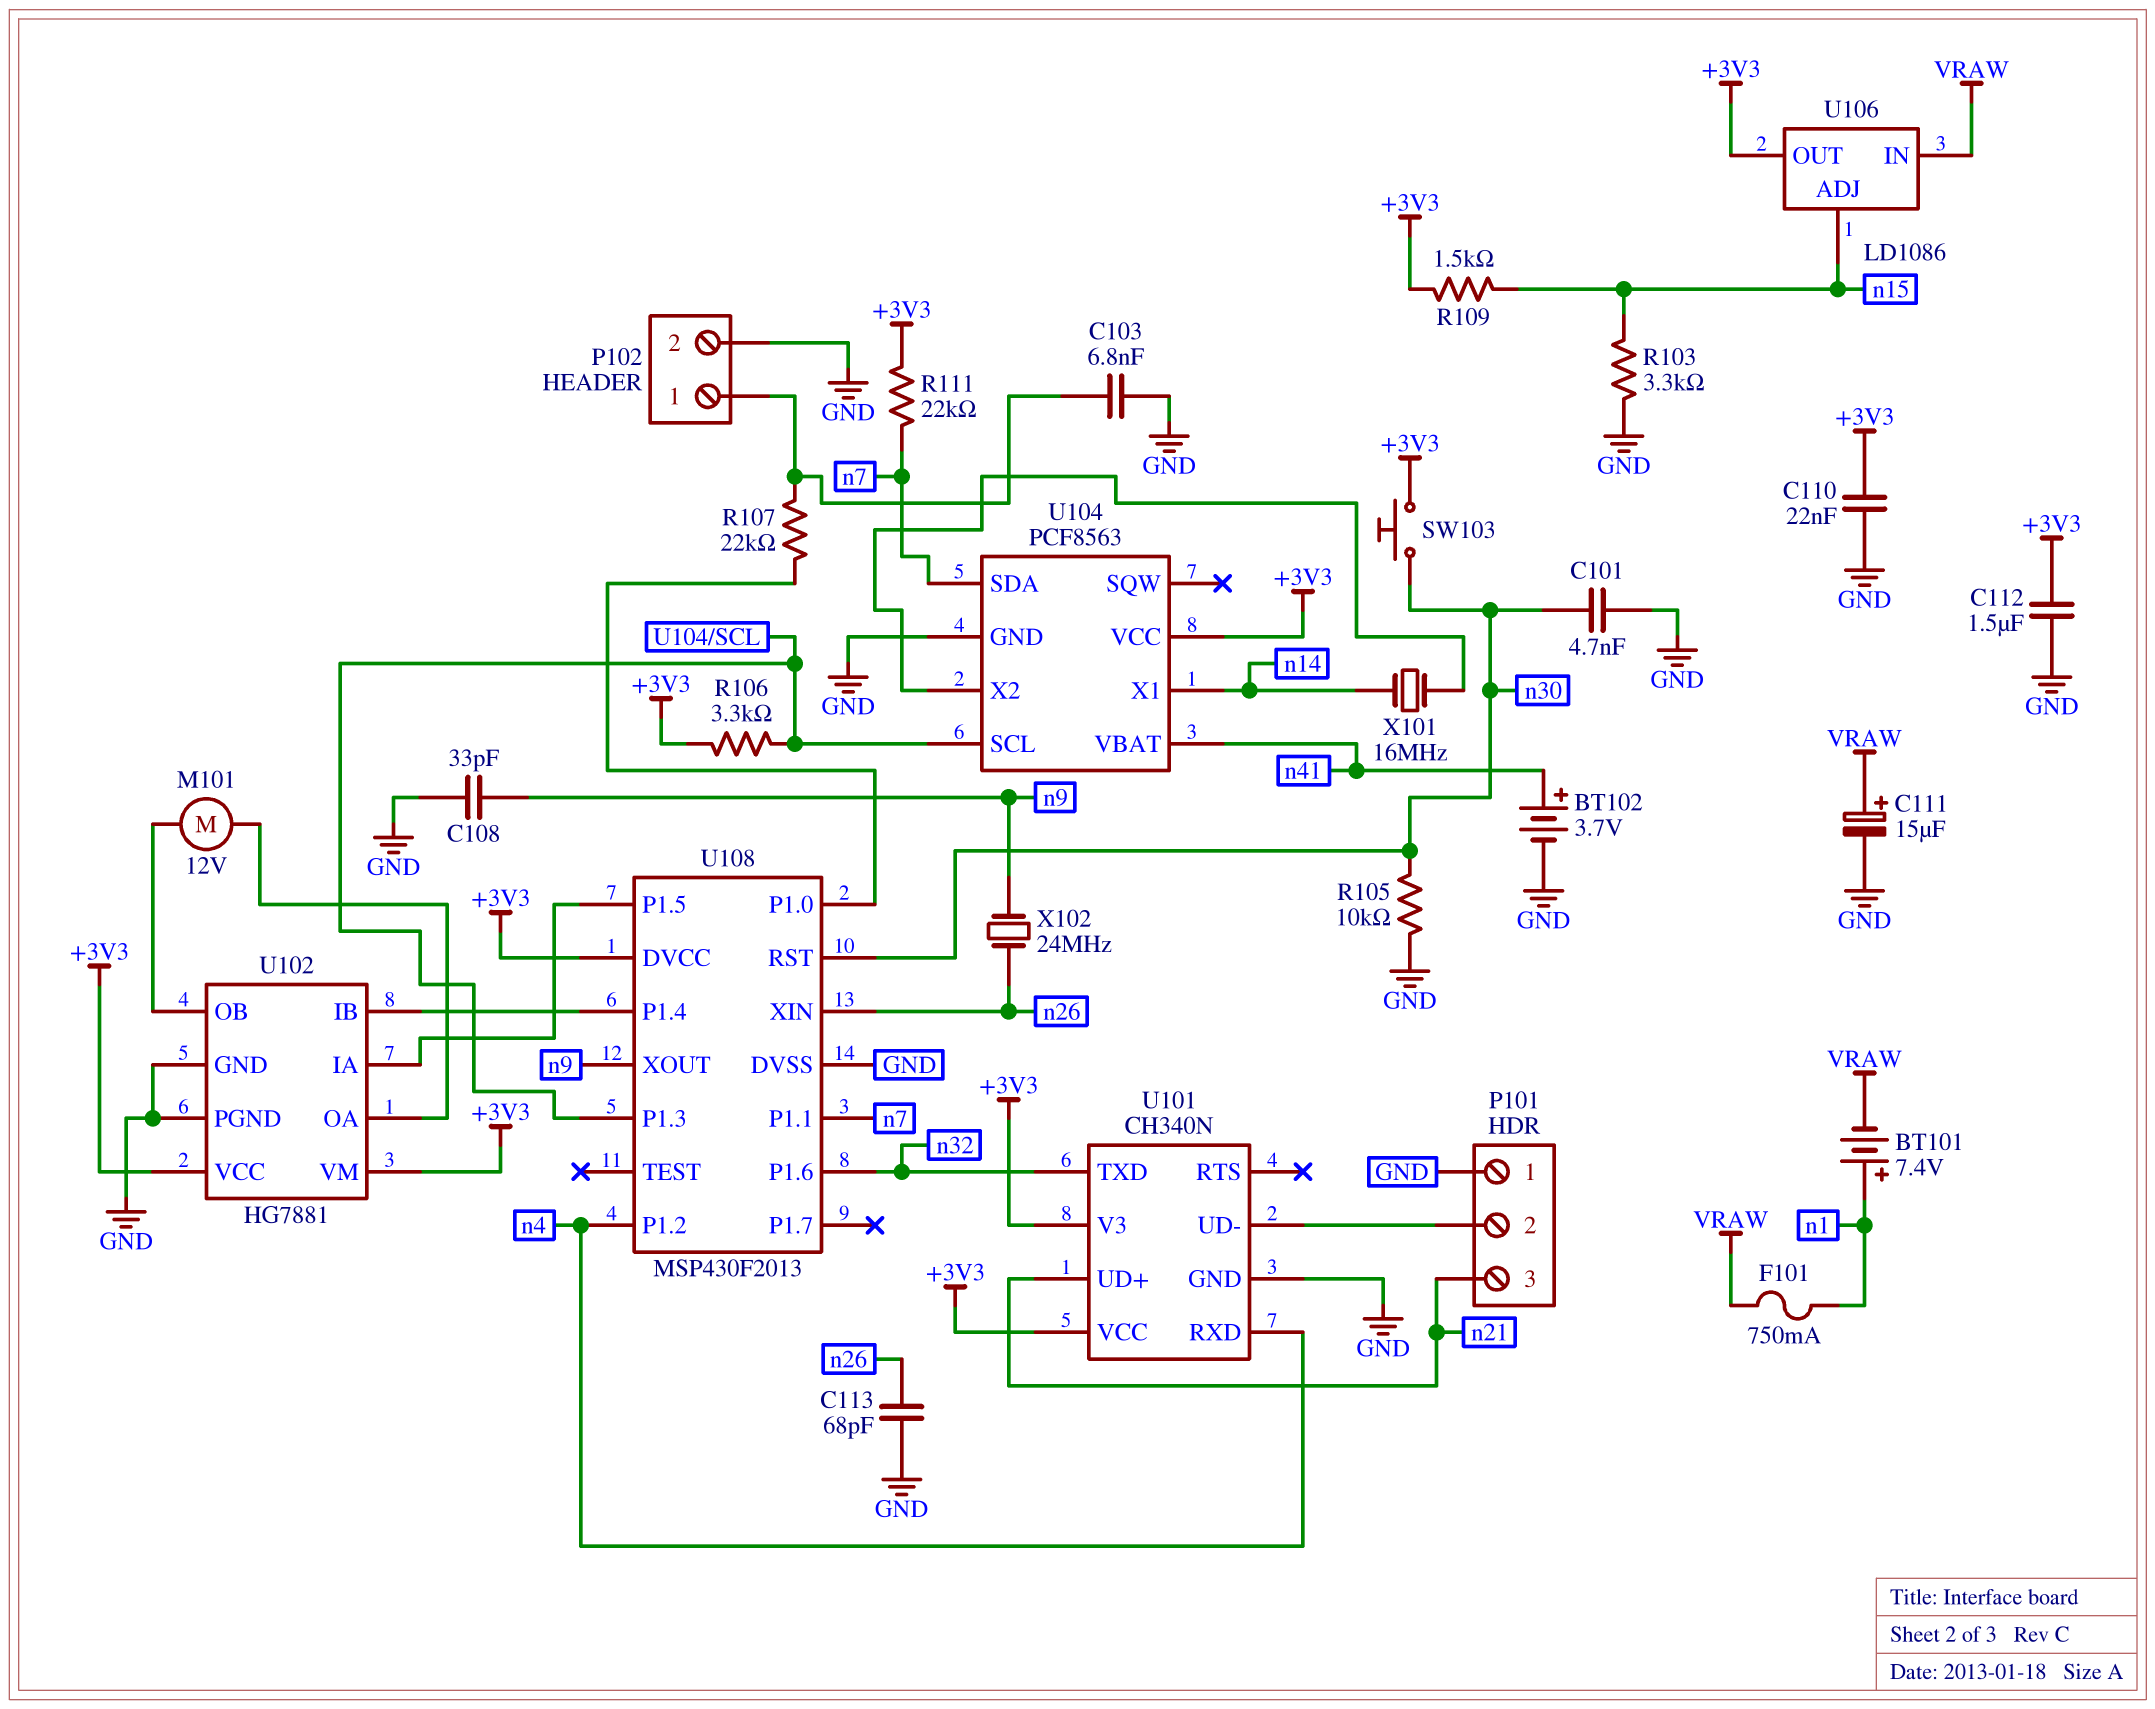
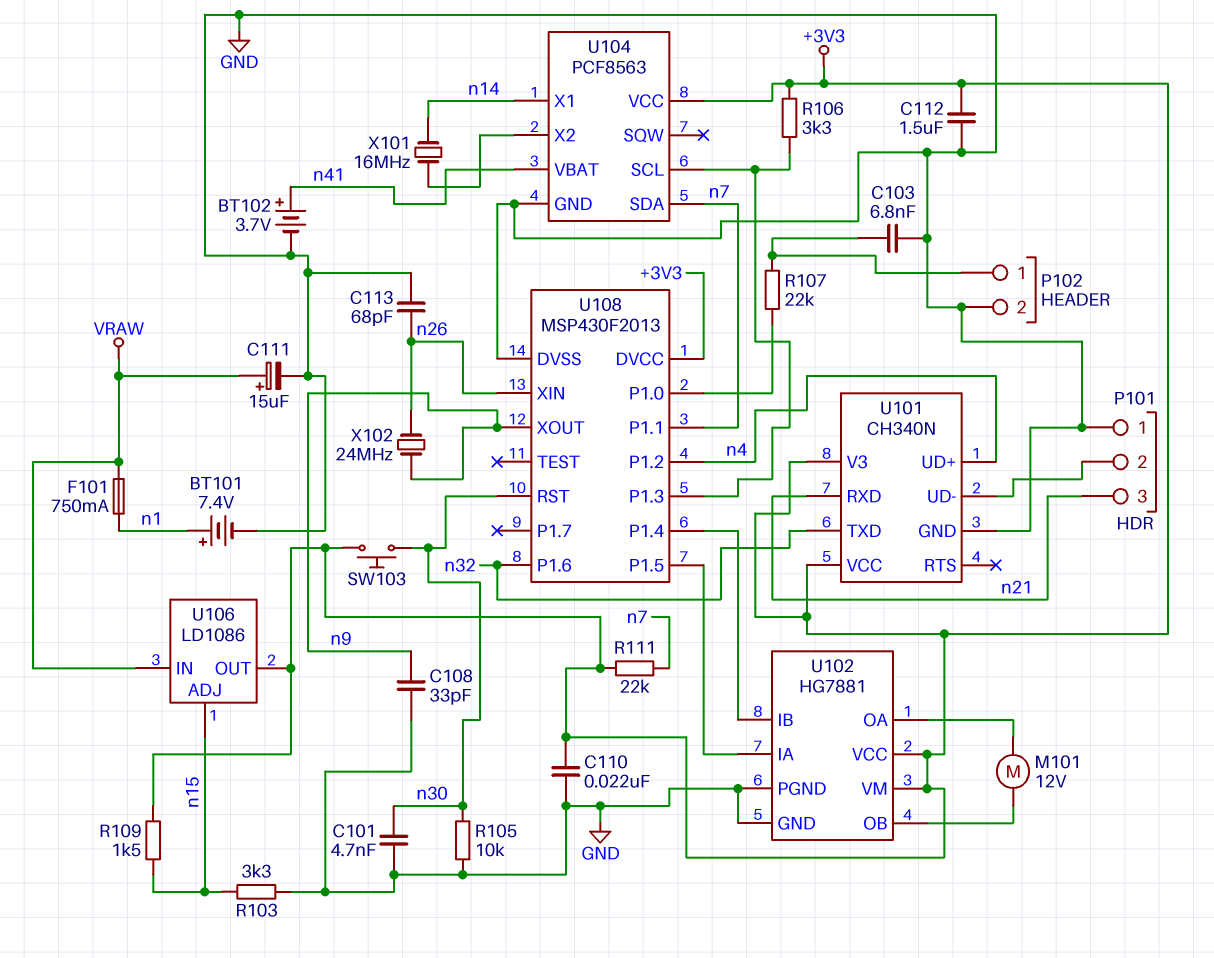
BT101: 7.4V (plus n1, minus VRAW) -> 7.4V (plus n1, minus GND)
U101 pin RXD: n4 -> n21
U101 pin UD+: n21 -> n4

